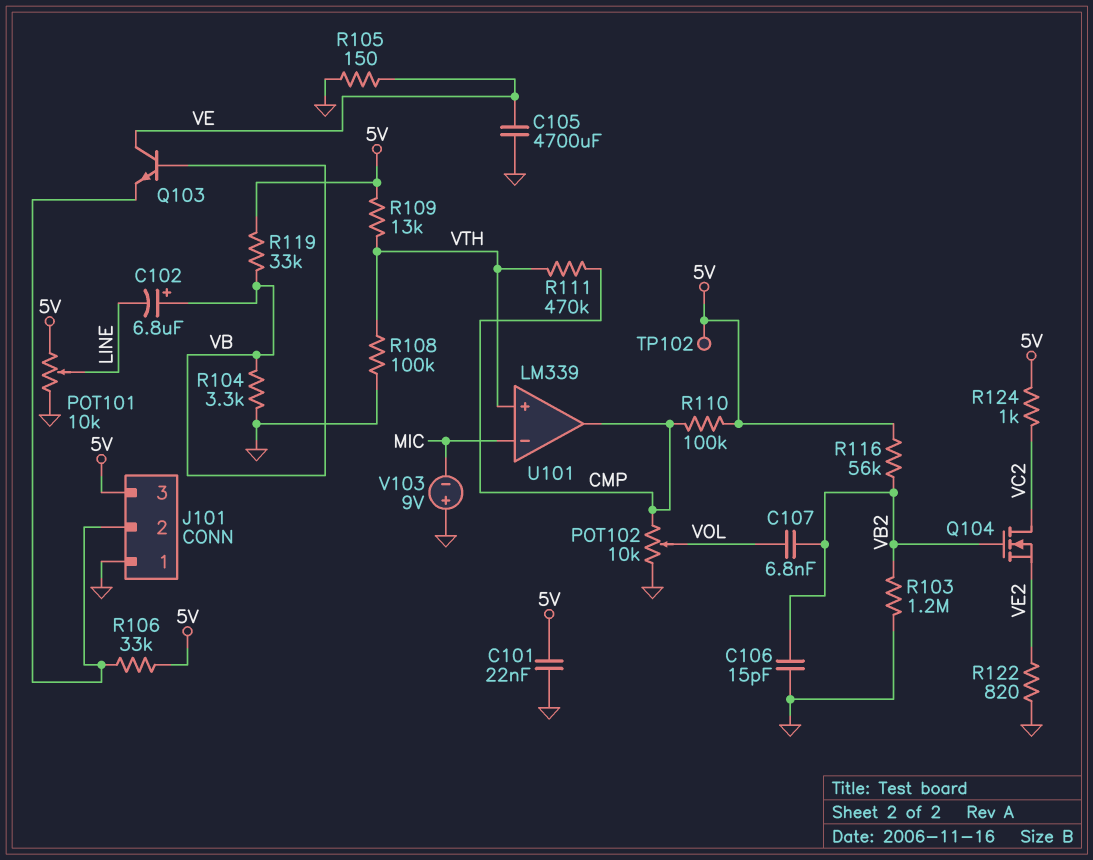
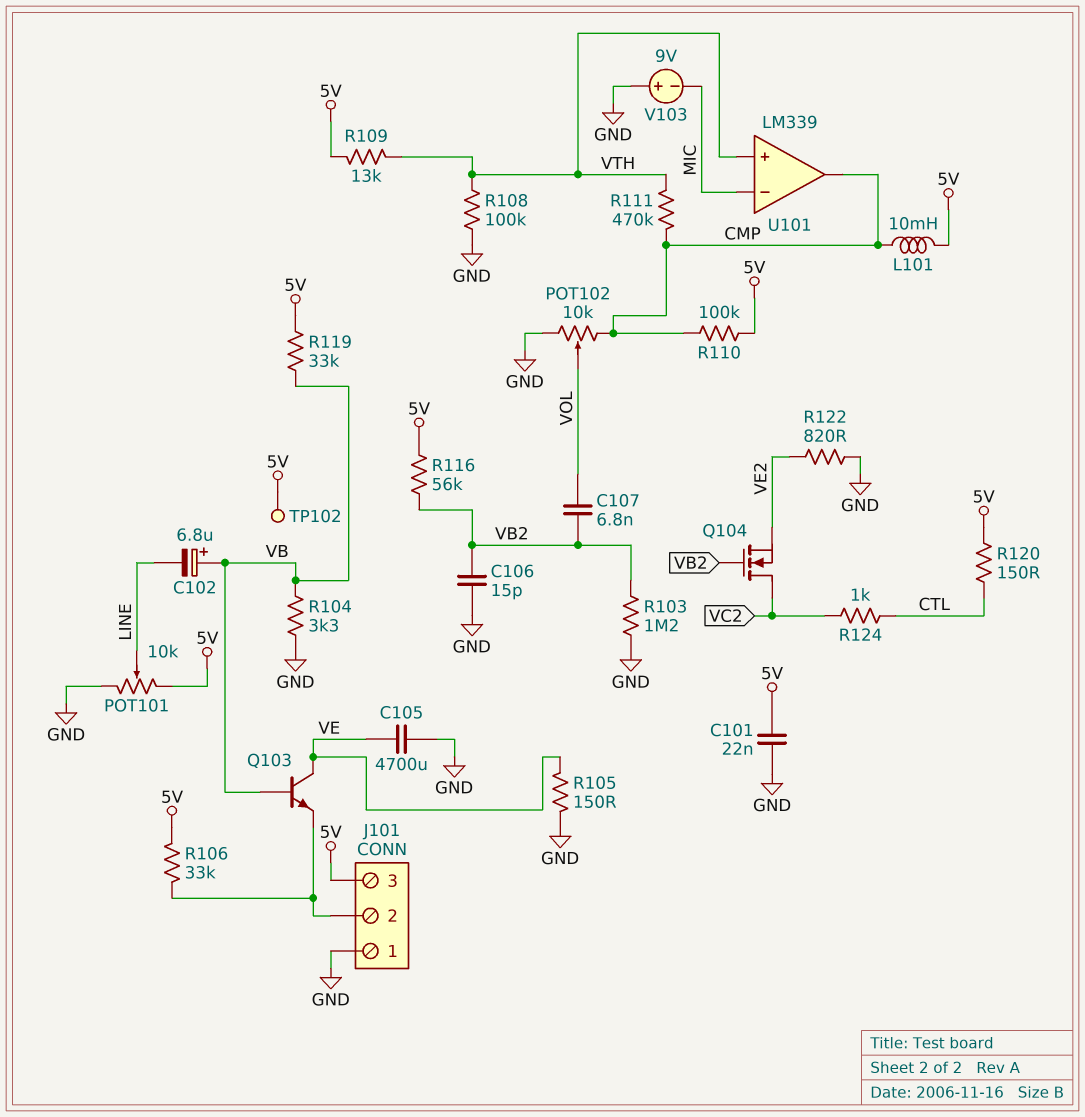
L101: none -> 10mH (5V, CMP)
R120: none -> 150 (5V, CTL)
R124: 1k (5V, VC2) -> 1k (CTL, VC2)

